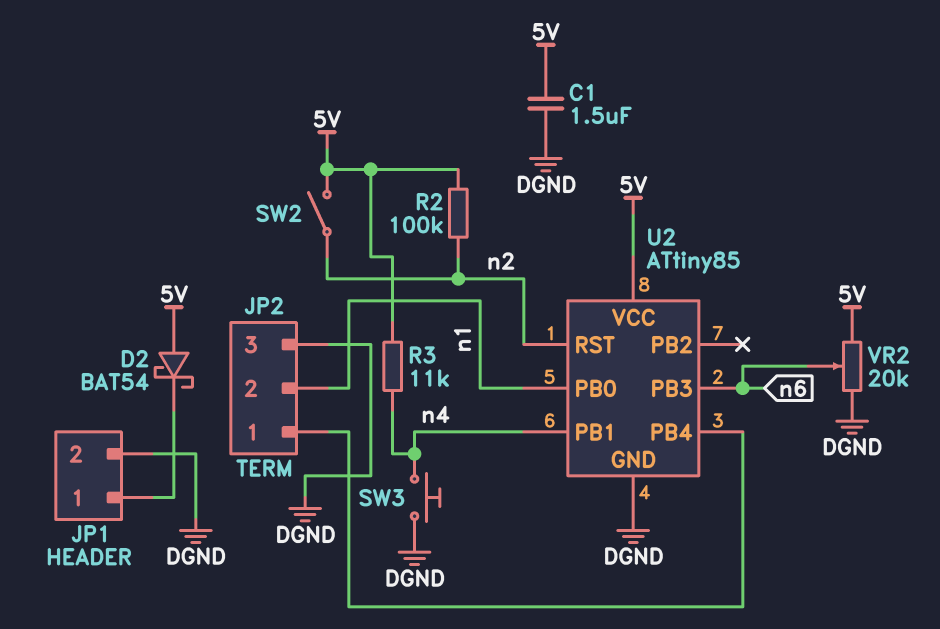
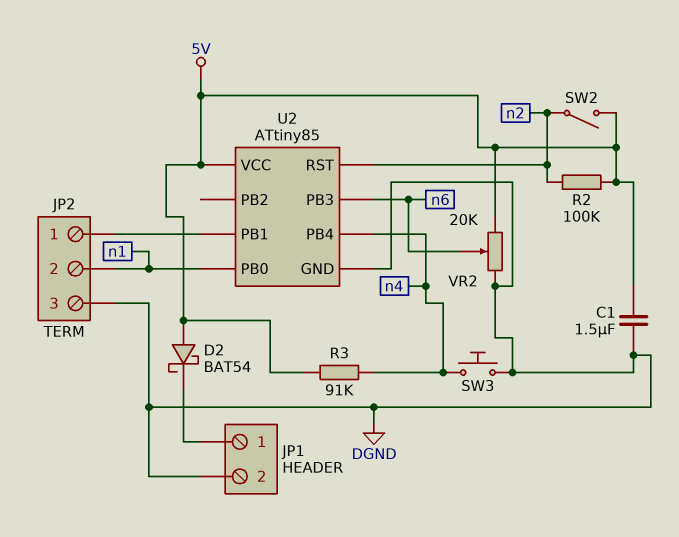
R3: 11k (5V, n4) -> 91k (5V, n4)
U2 pin PB1: n4 -> JP2/1
U2 pin PB4: JP2/1 -> n4

